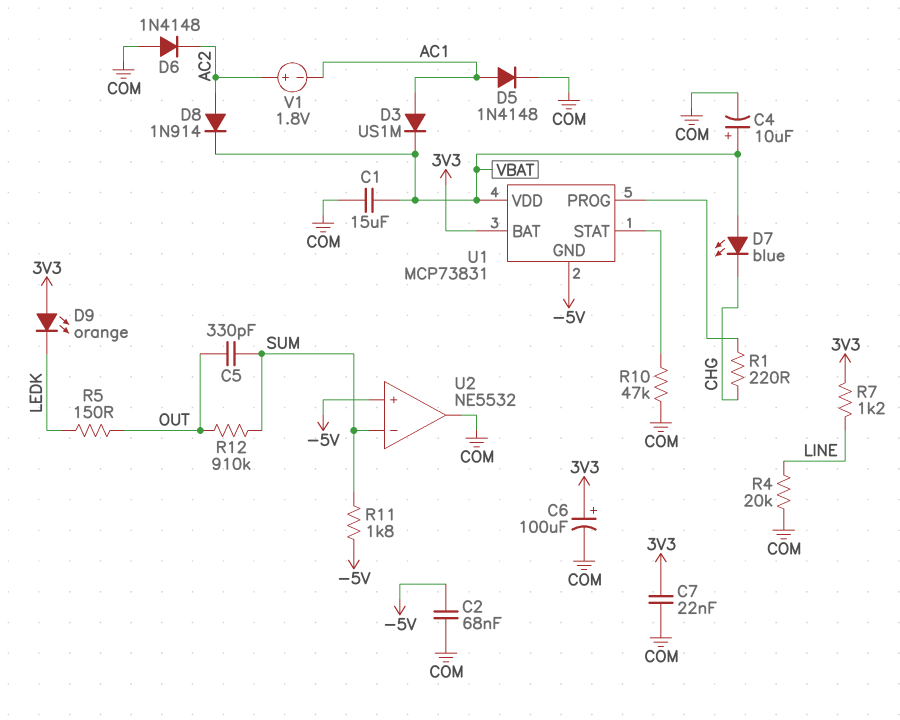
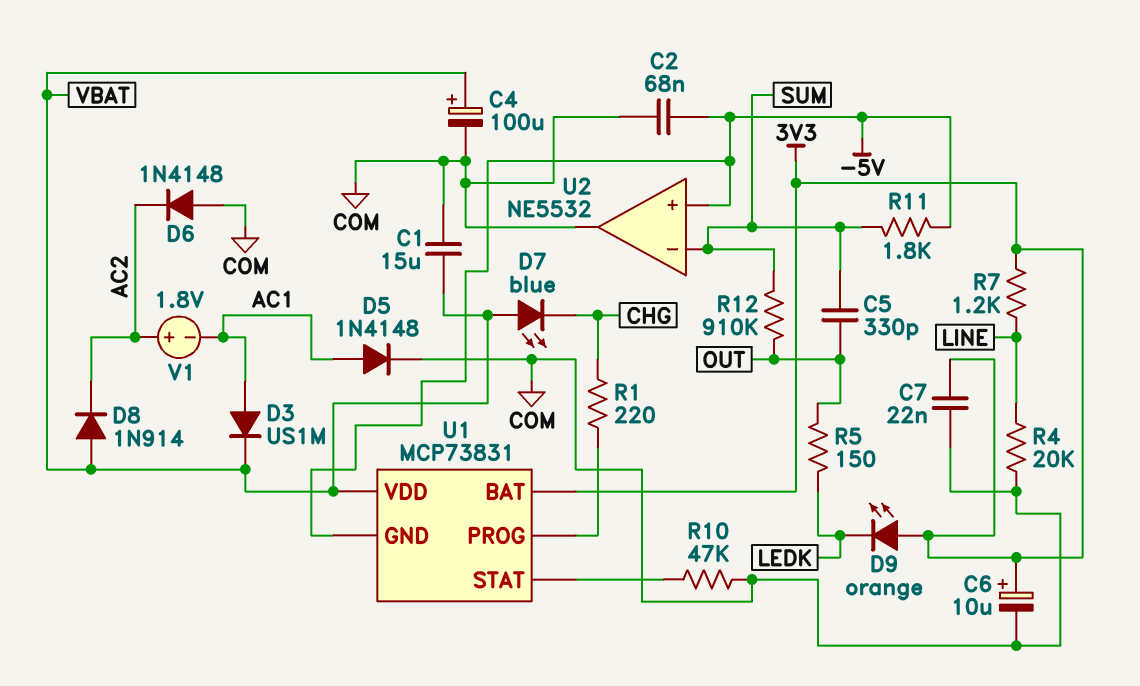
C4: 10uF (plus VBAT, minus COM) -> 100uF (plus VBAT, minus COM)
C6: 100uF (plus 3V3, minus COM) -> 10uF (plus 3V3, minus COM)
D8: diode 1N914 (A AC2, K VBAT) -> diode 1N914 (A VBAT, K AC2)

